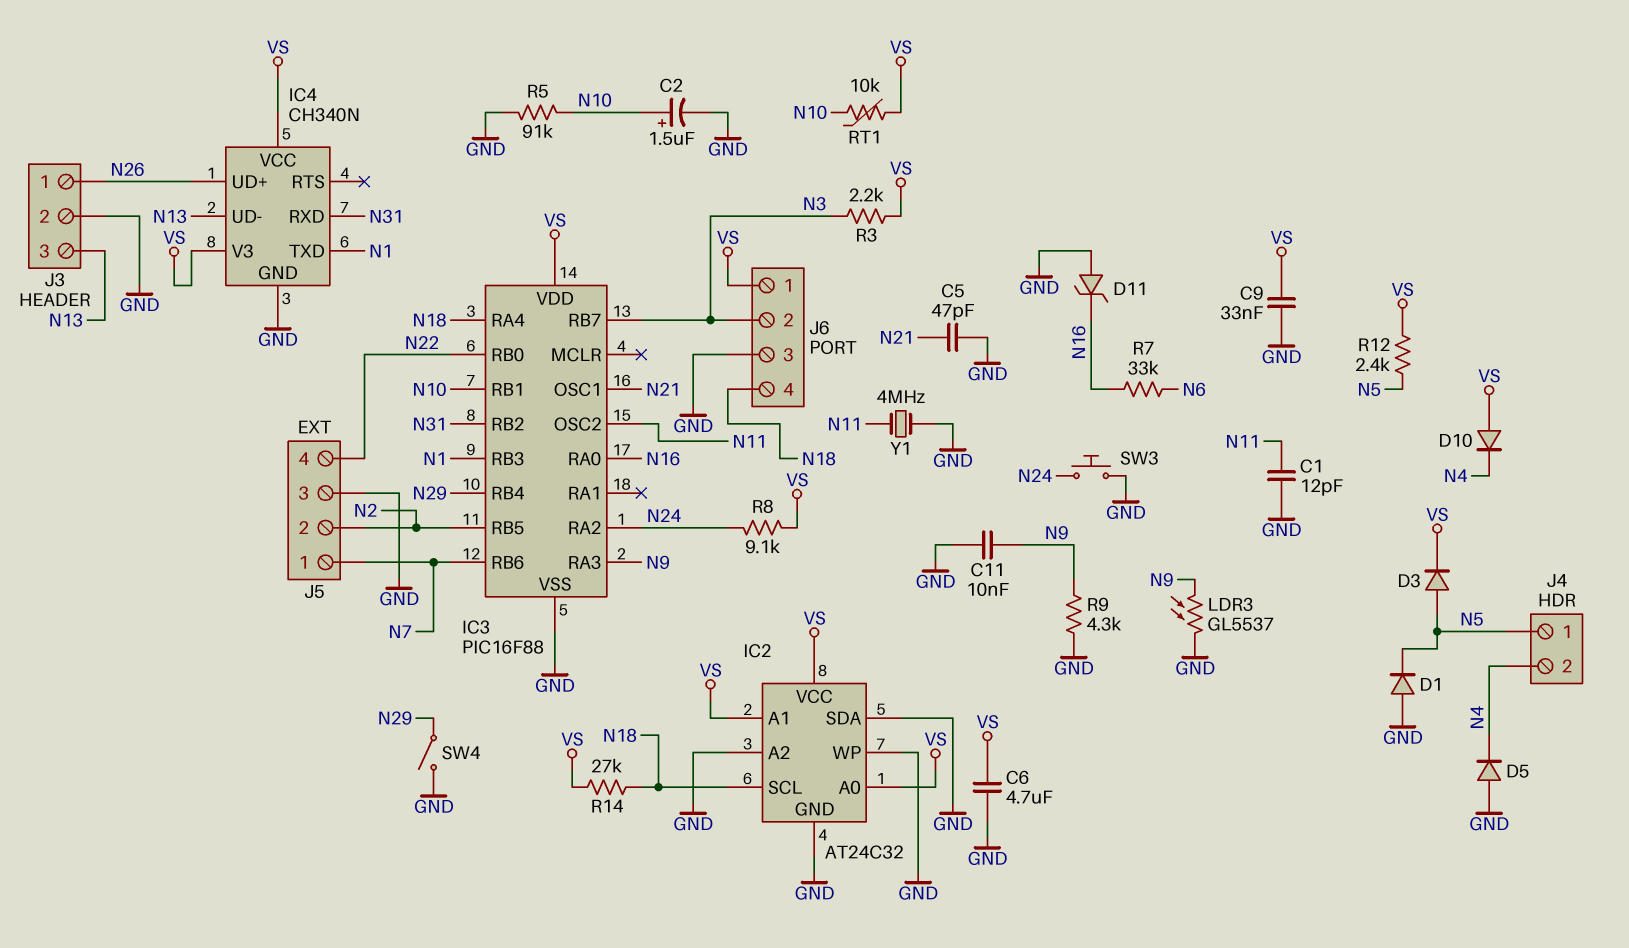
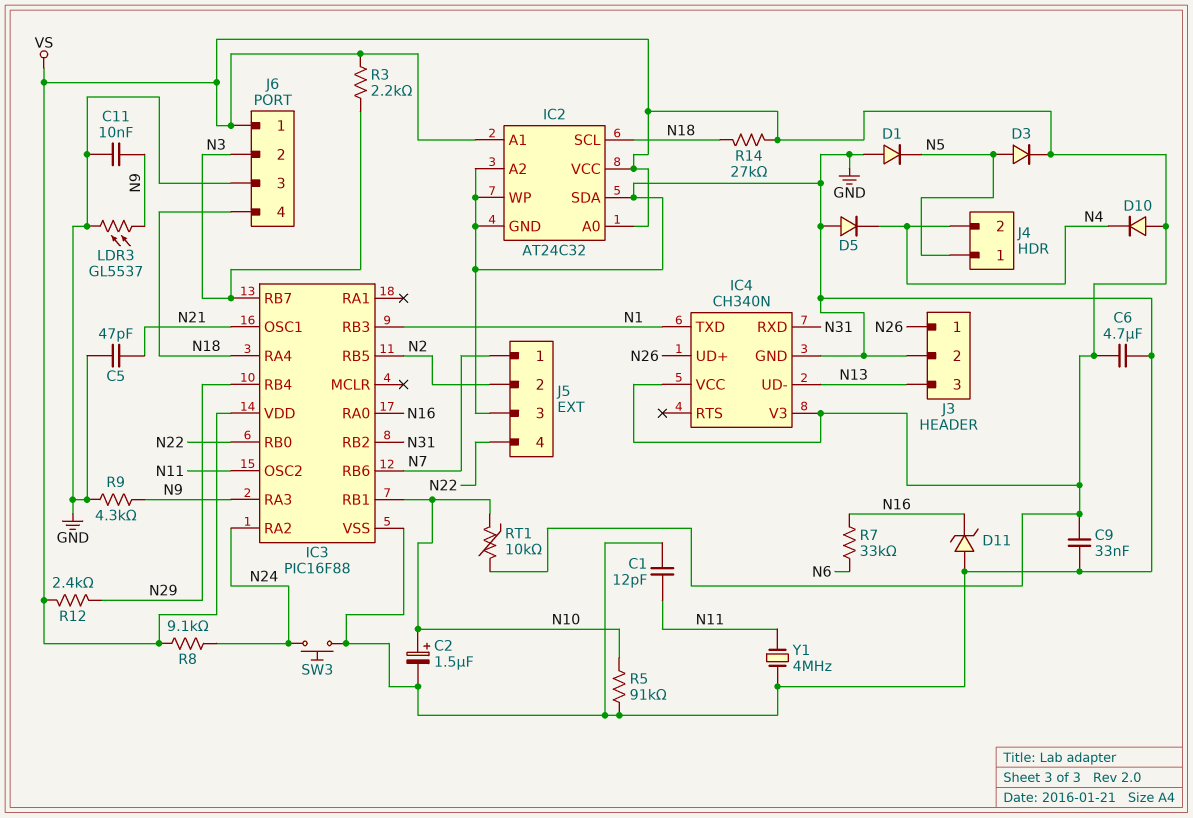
R12: 2.4k (N5, VS) -> 2.4k (N29, VS)
SW4: switch (GND, N29) -> none

